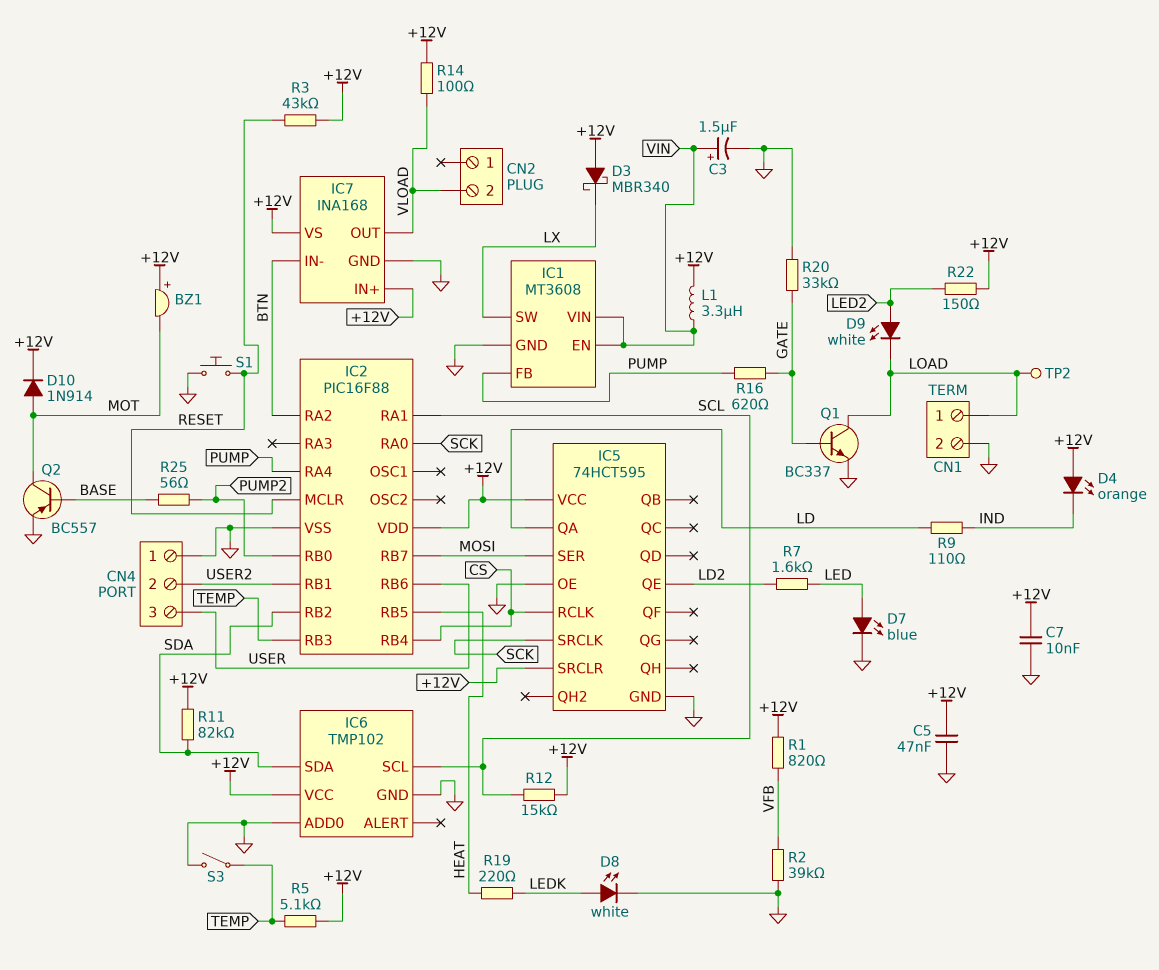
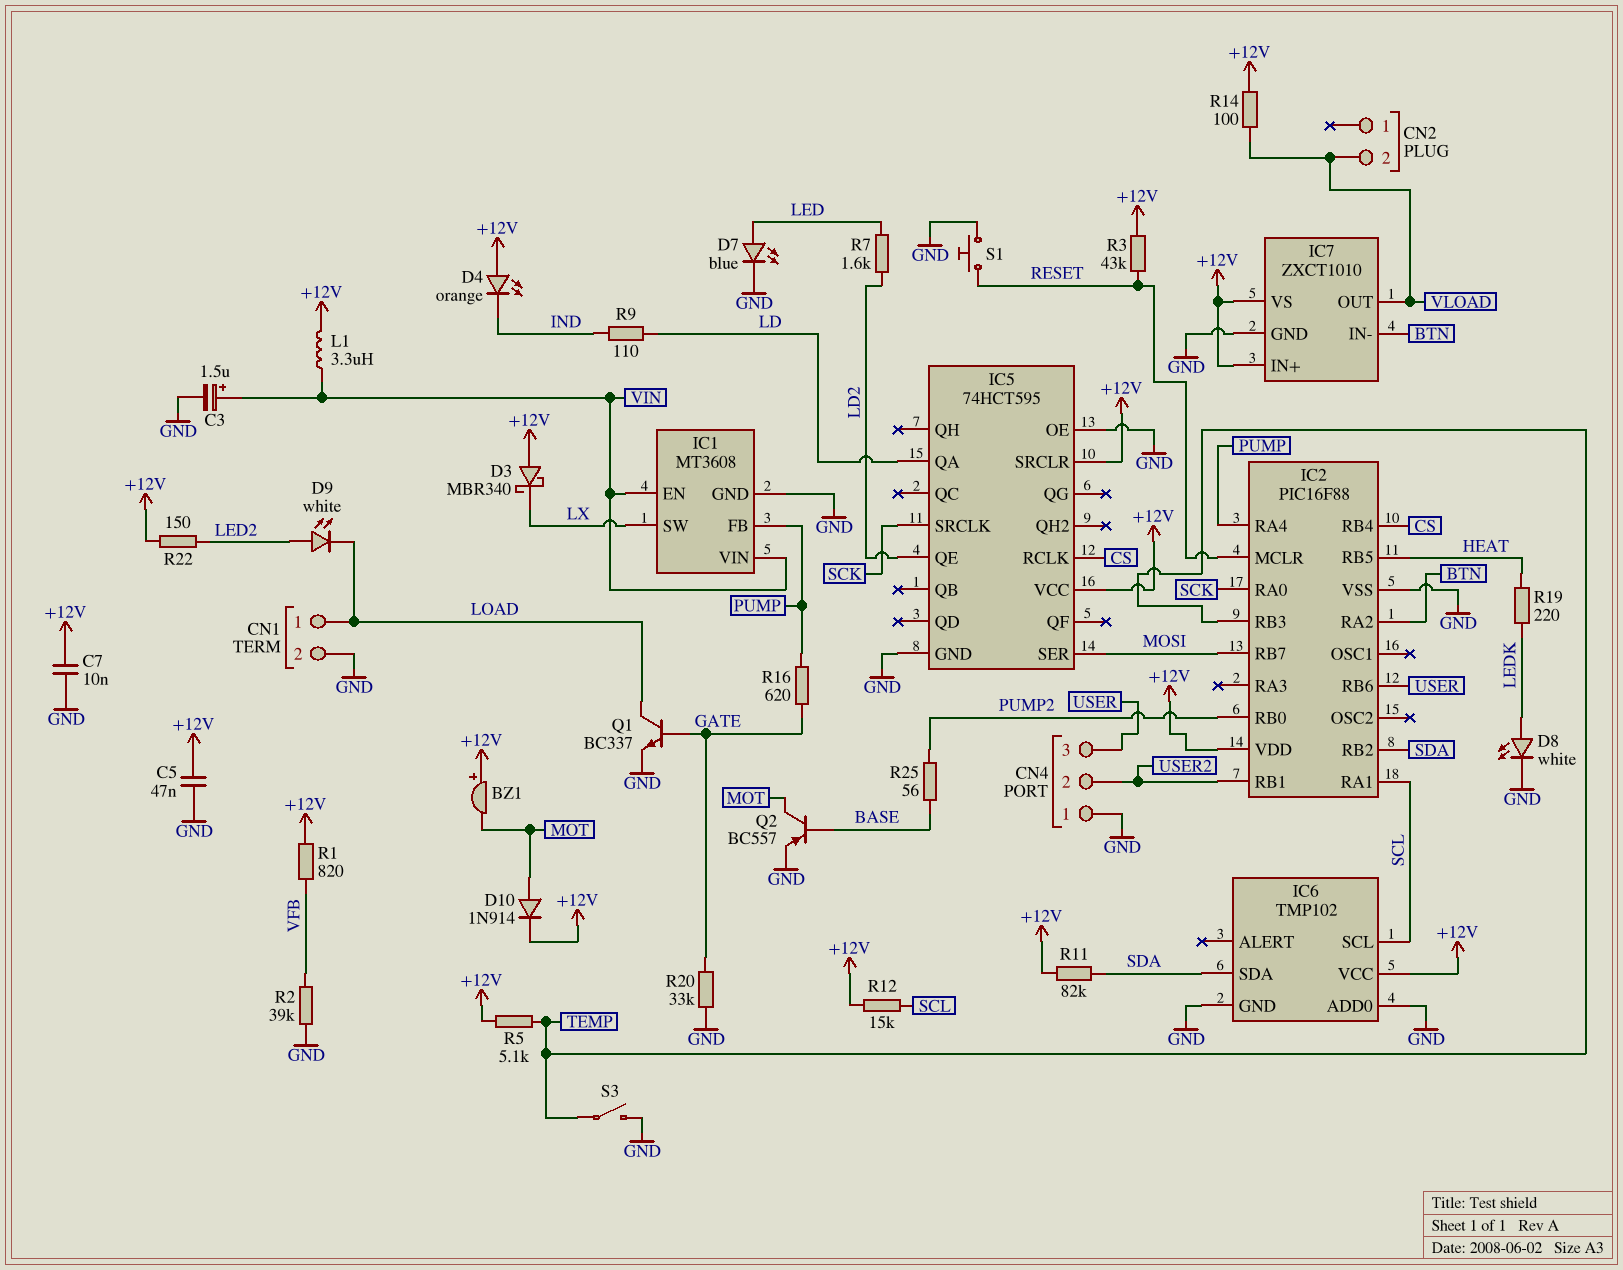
IC7: INA168 -> ZXCT1010
TP2: test point (LOAD) -> none

